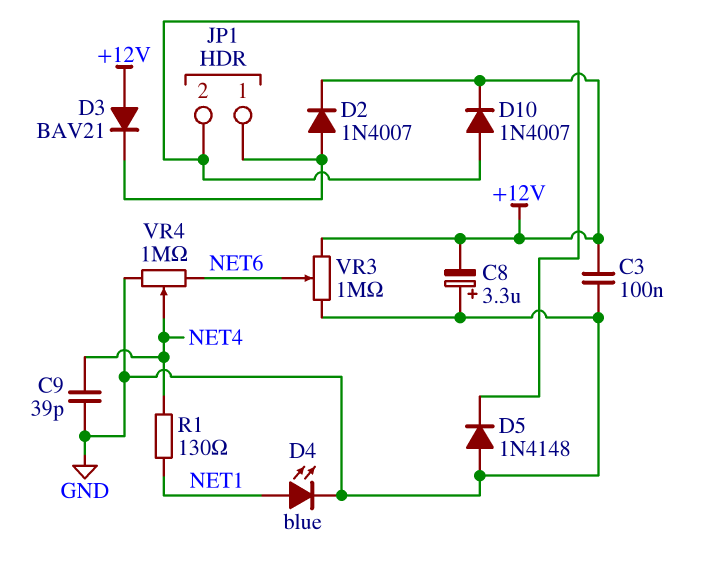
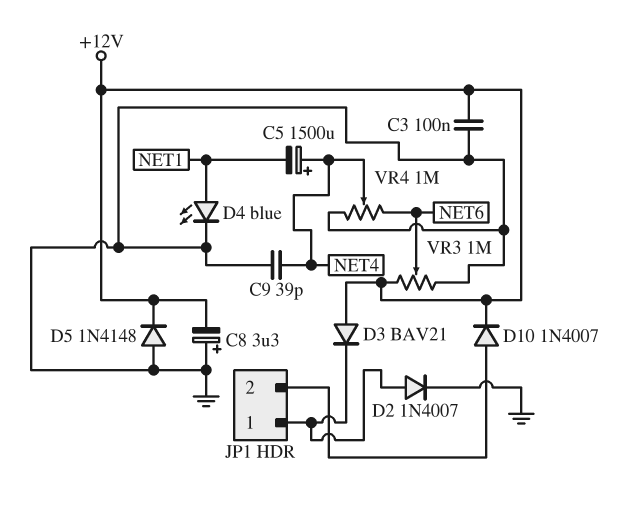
C5: none -> 1500uF (plus NET4, minus NET1)
D2: diode 1N4007 (A JP1/1, K +12V) -> diode 1N4007 (A JP1/1, K GND)
D5: diode 1N4148 (A GND, K JP1/2) -> diode 1N4148 (A GND, K +12V)
R1: 130 (NET1, NET4) -> none

